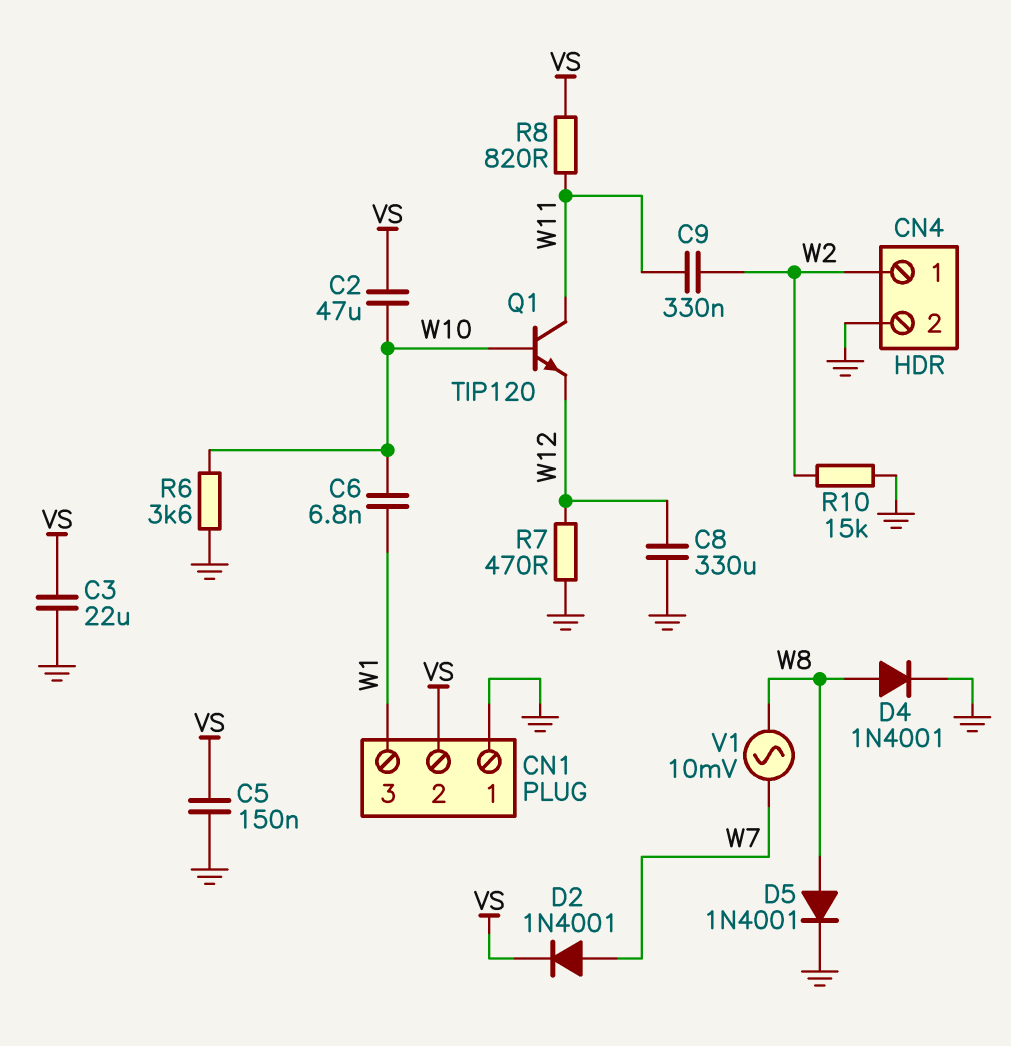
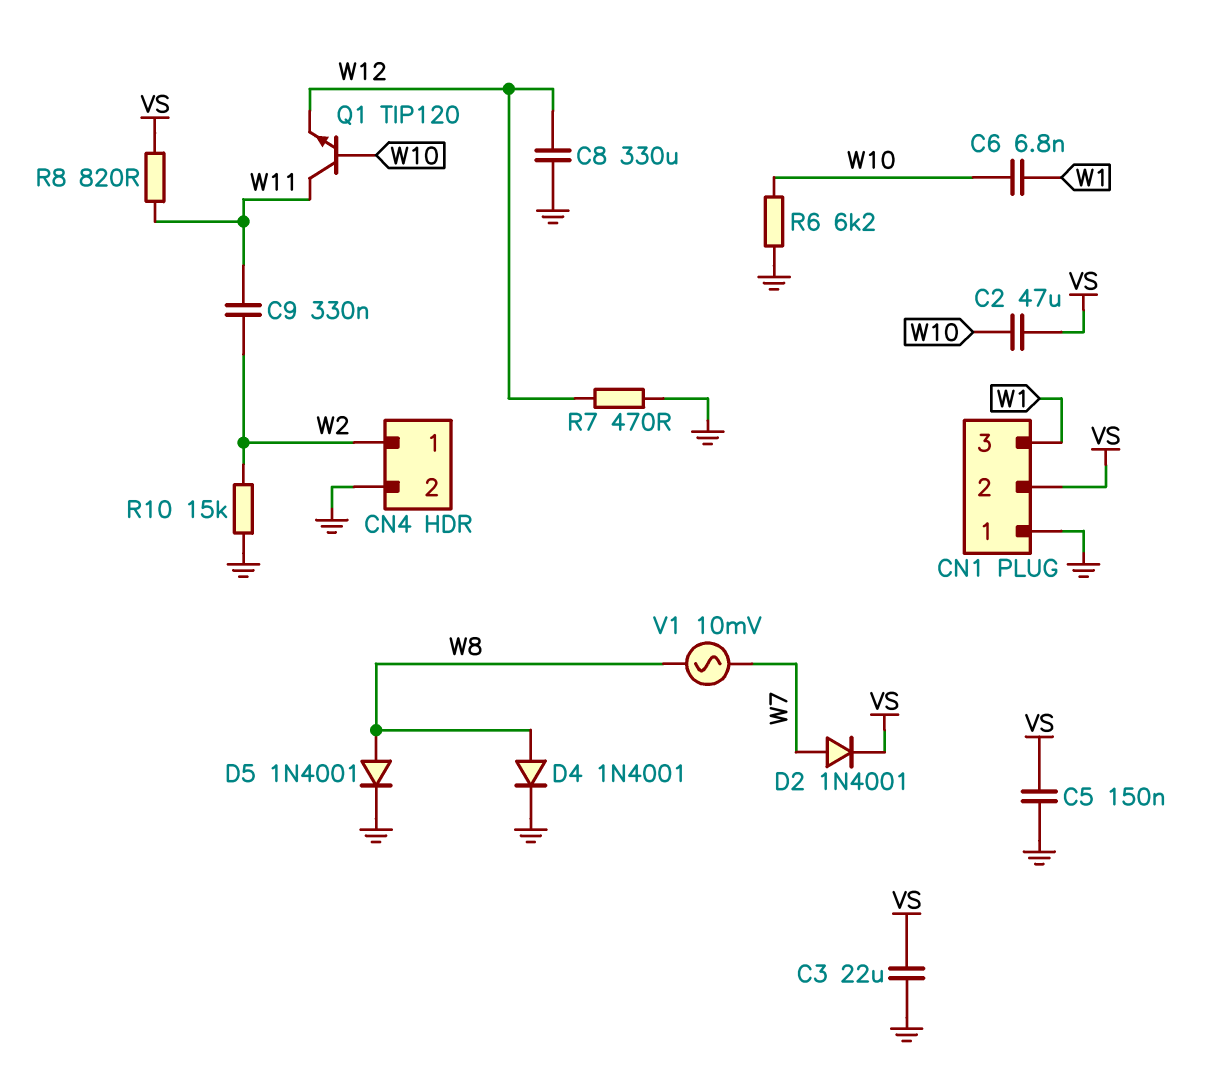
R6: 3.6k (GND, W10) -> 6.2k (GND, W10)

